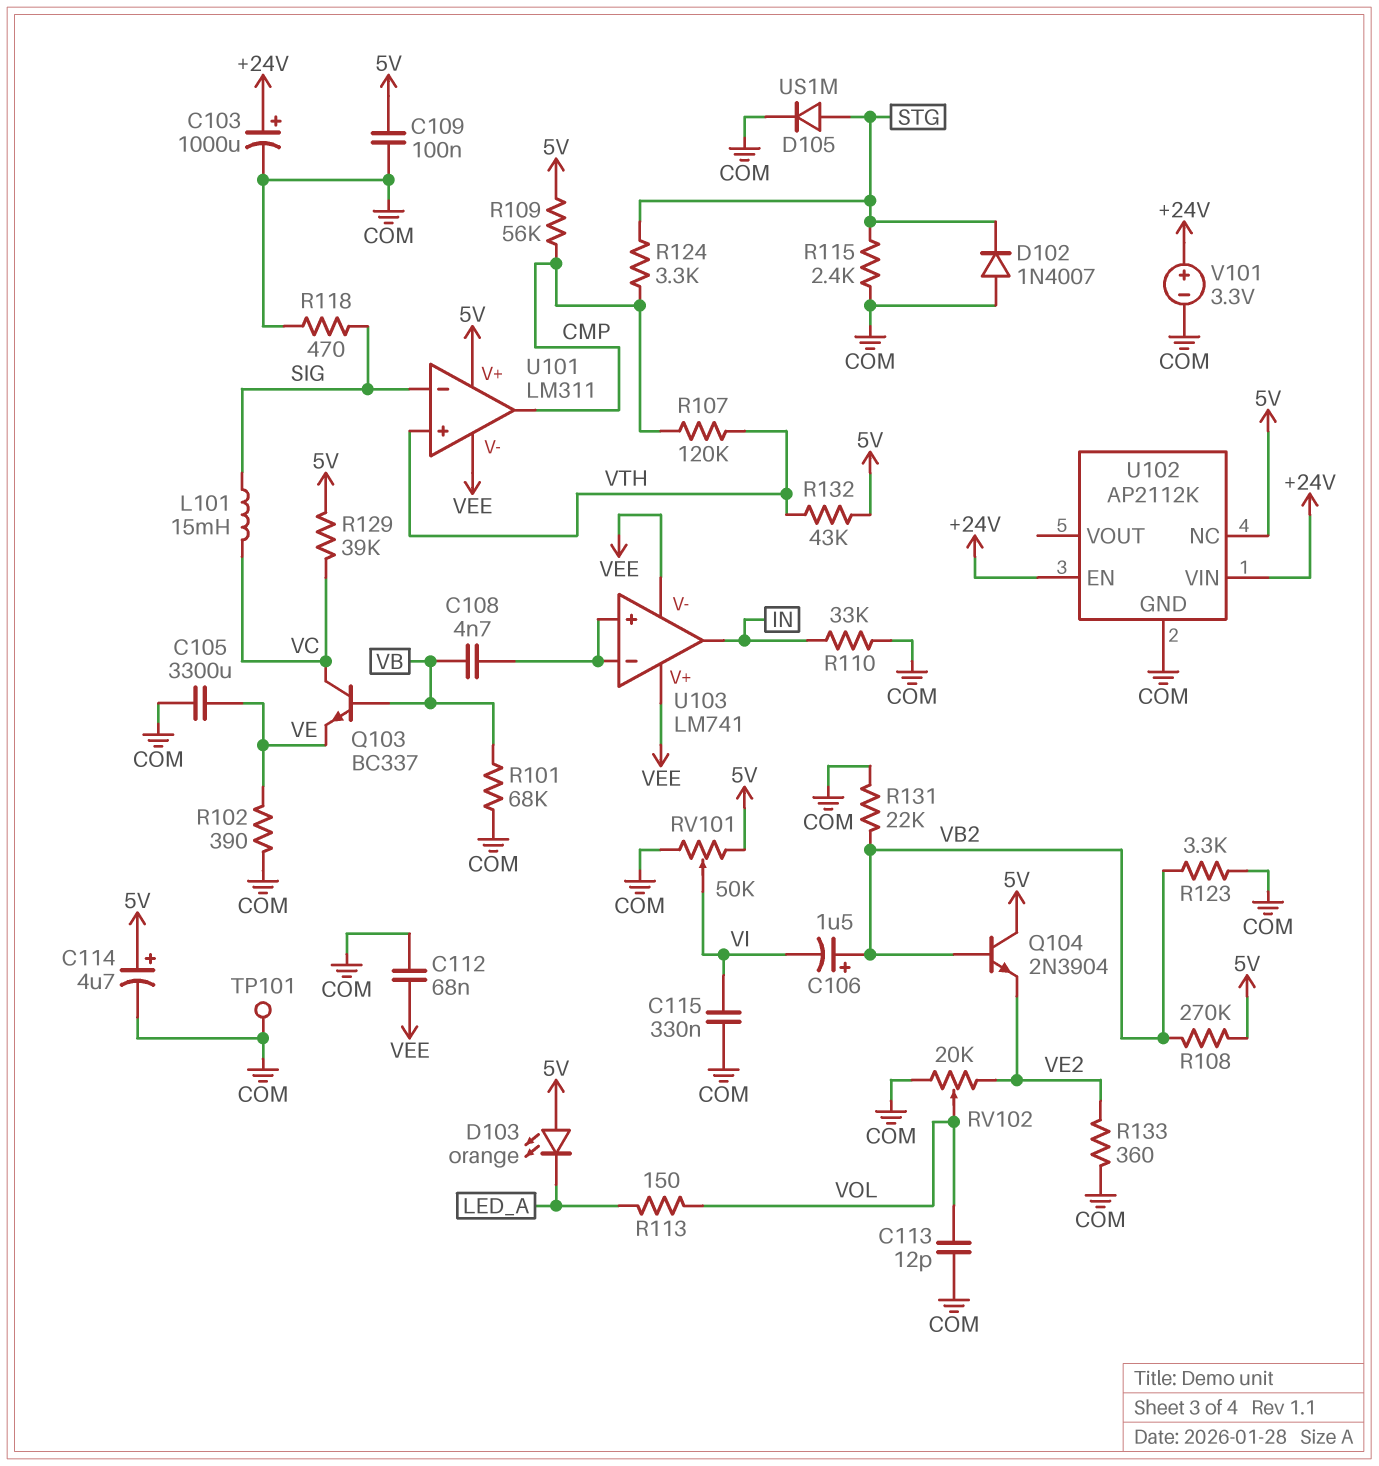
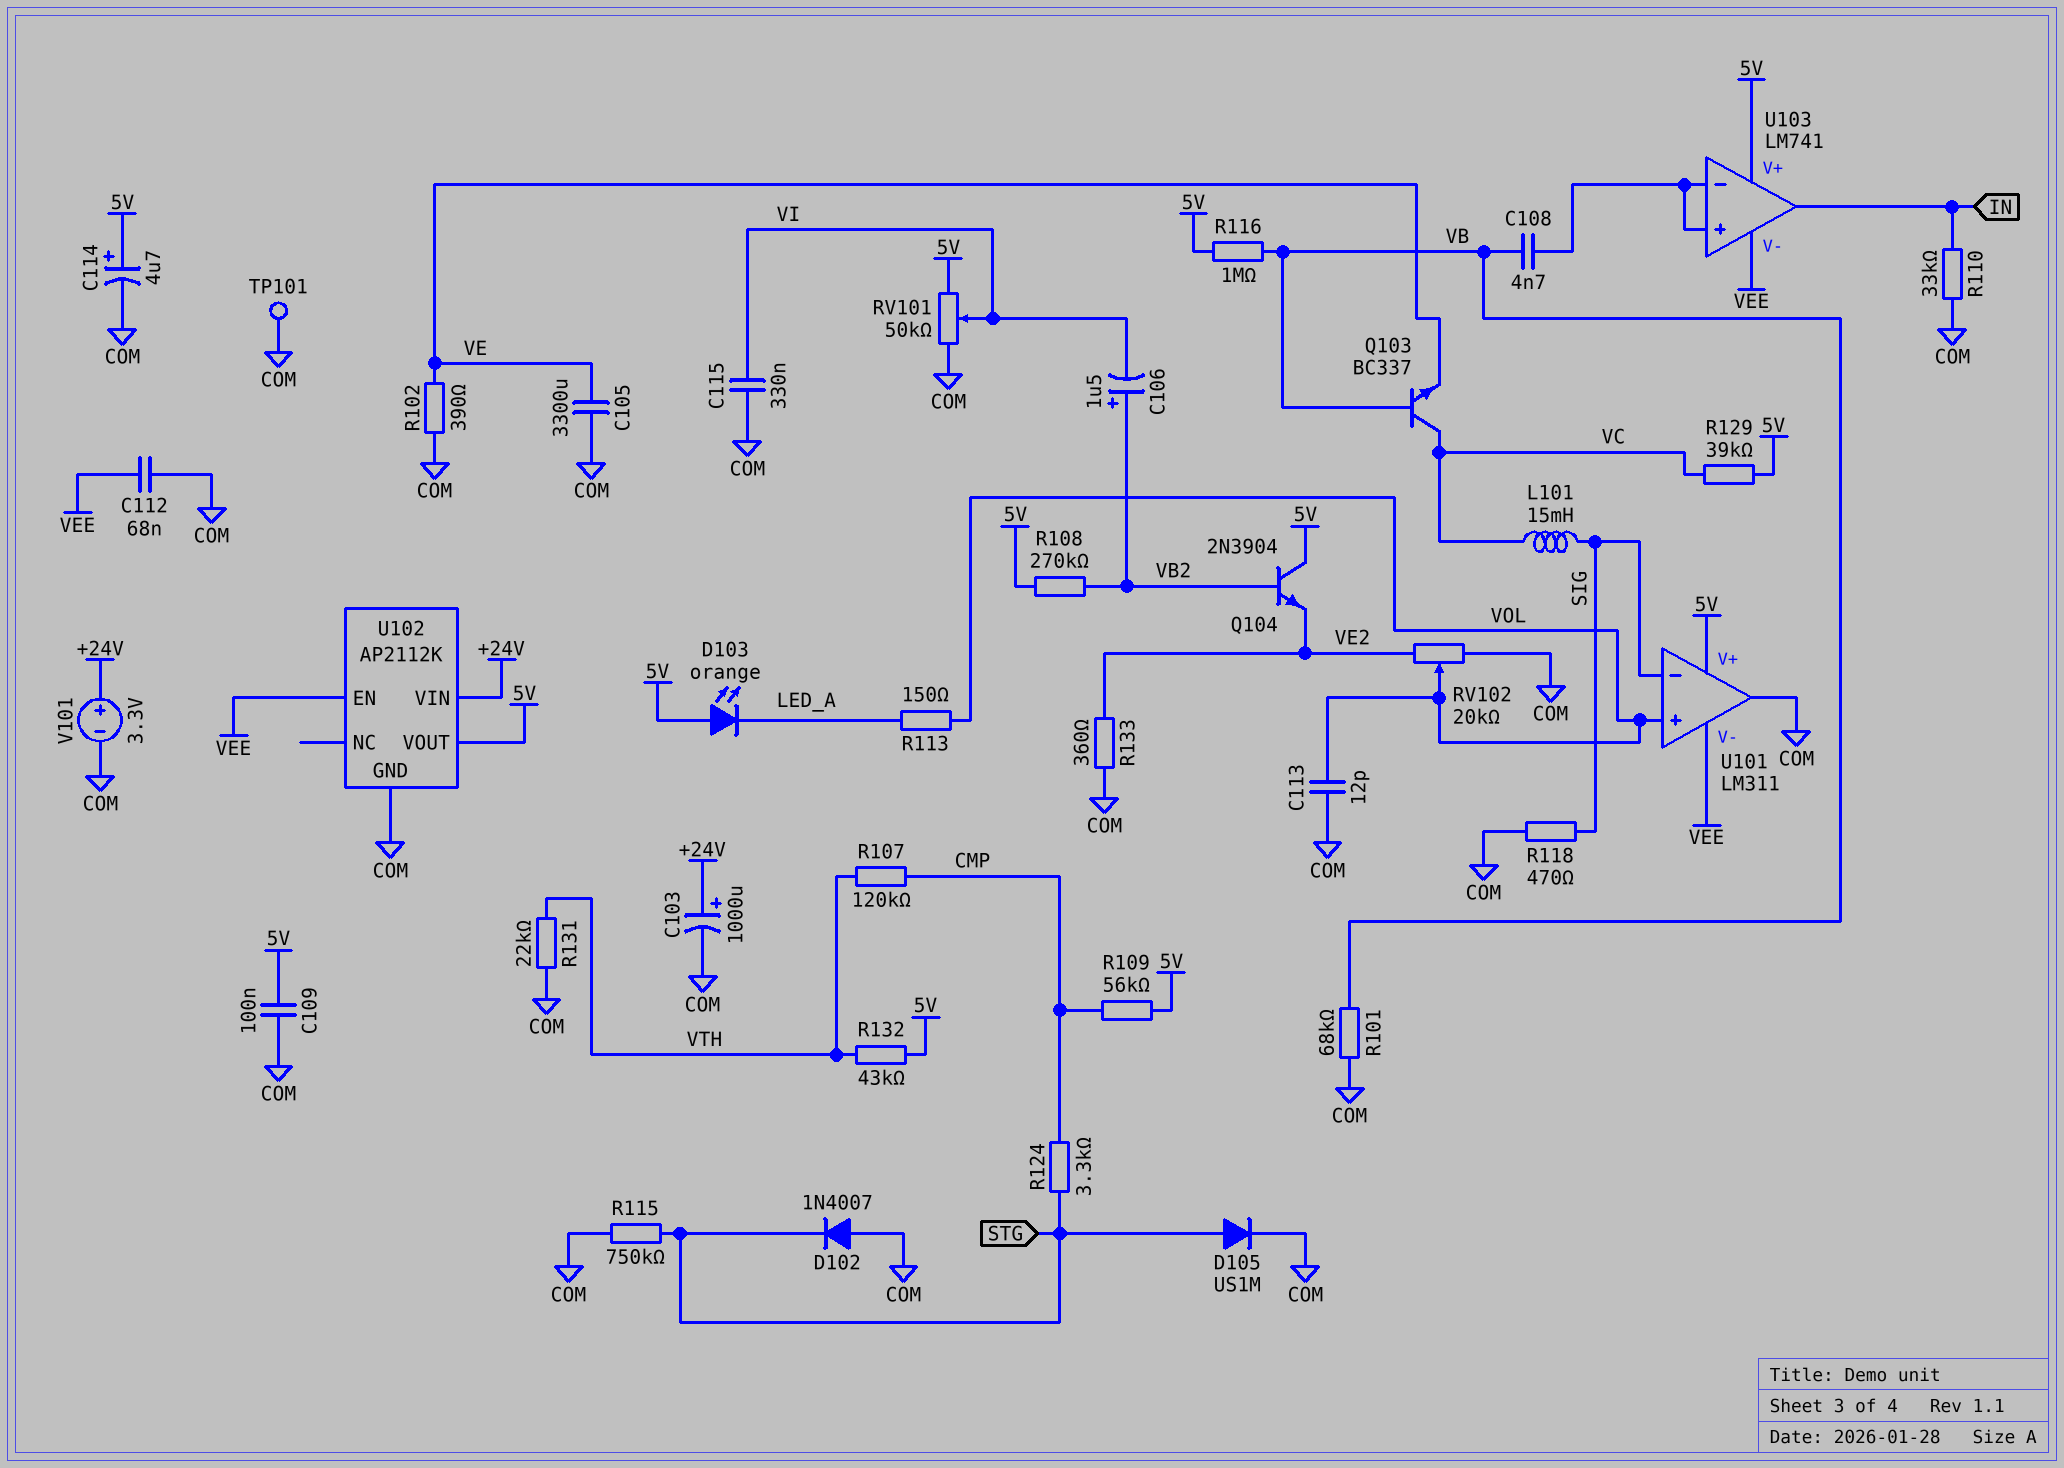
R115: 2.4k (COM, STG) -> 750k (COM, STG)
R116: none -> 1M (5V, VB)
R123: 3.3k (COM, VB2) -> none
R131: 22k (COM, VB2) -> 22k (COM, VTH)
U101 pin in+: VTH -> VOL
U101 pin out: CMP -> COM
U102 pin EN: +24V -> VEE
U102 pin NC: 5V -> none
U102 pin VOUT: none -> 5V
U103 pin V+: VEE -> 5V

